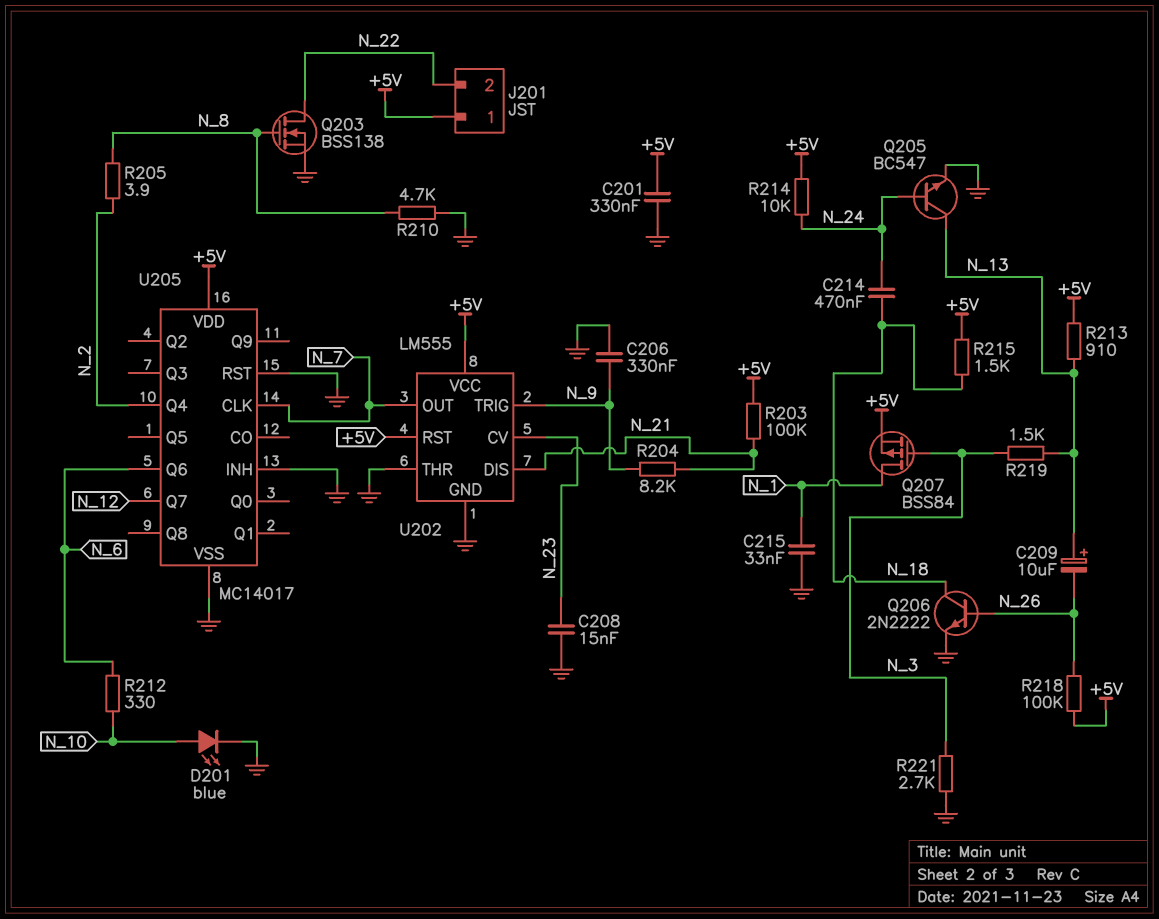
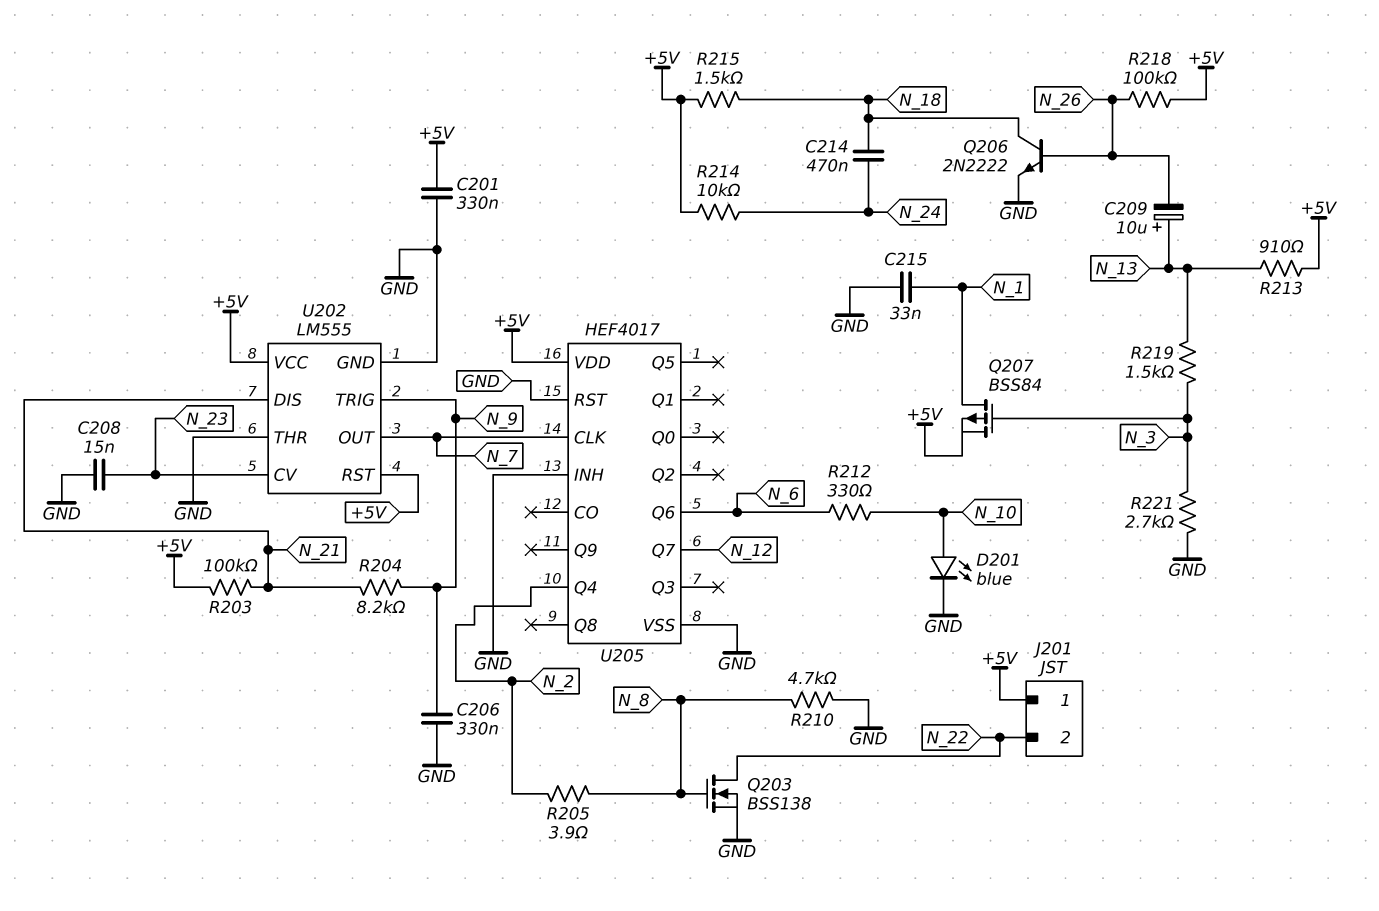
Q205: NPN BC547 (B N_24, C N_13, E GND) -> none
U205: MC14017 -> HEF4017

